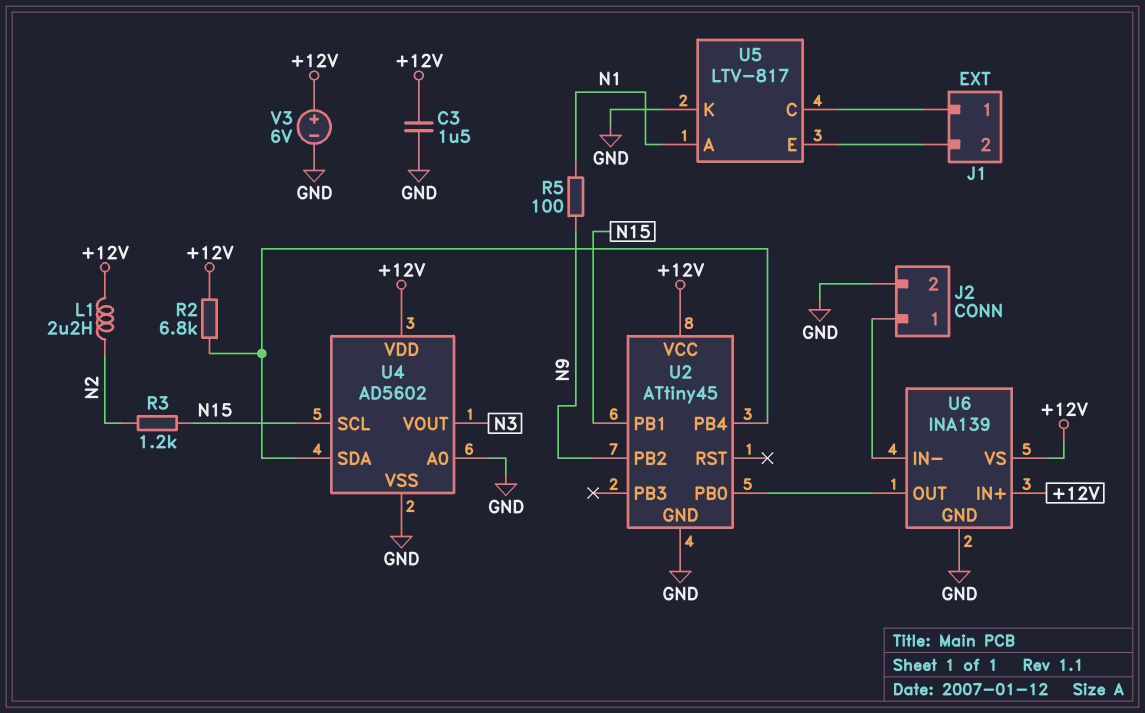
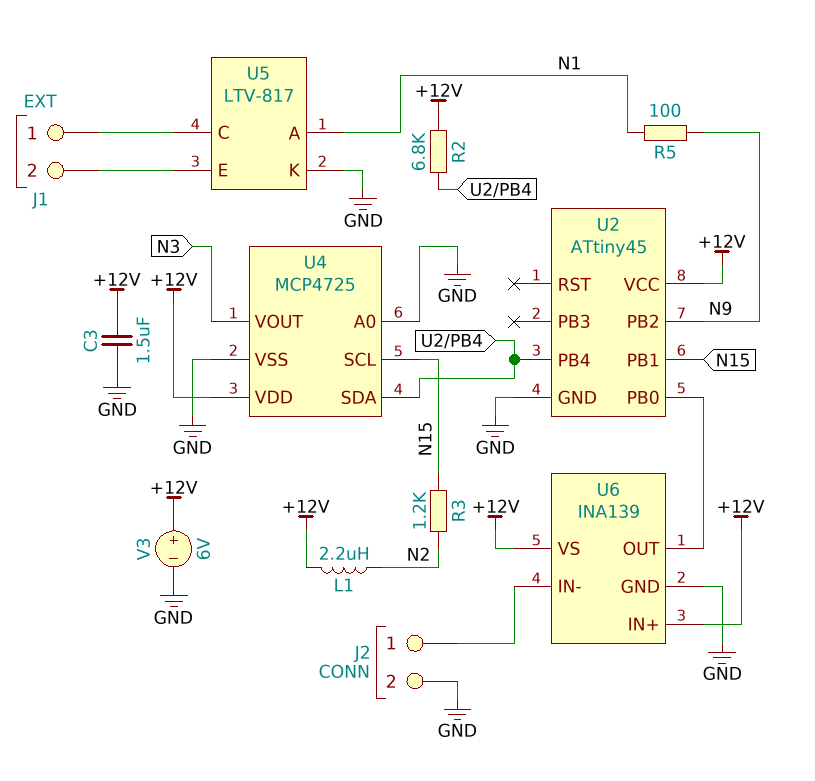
U4: AD5602 -> MCP4725

